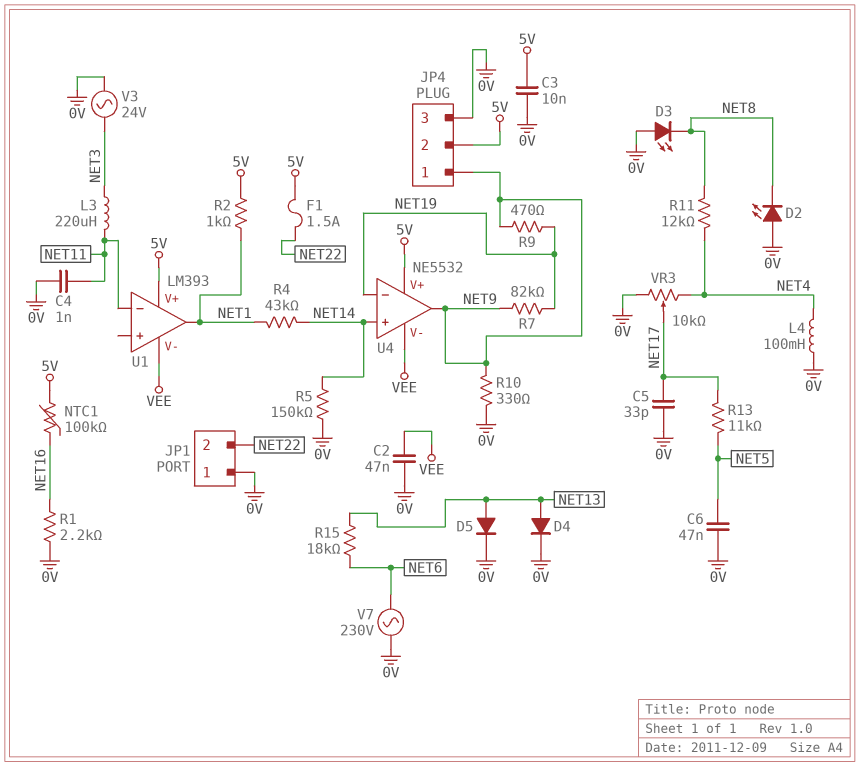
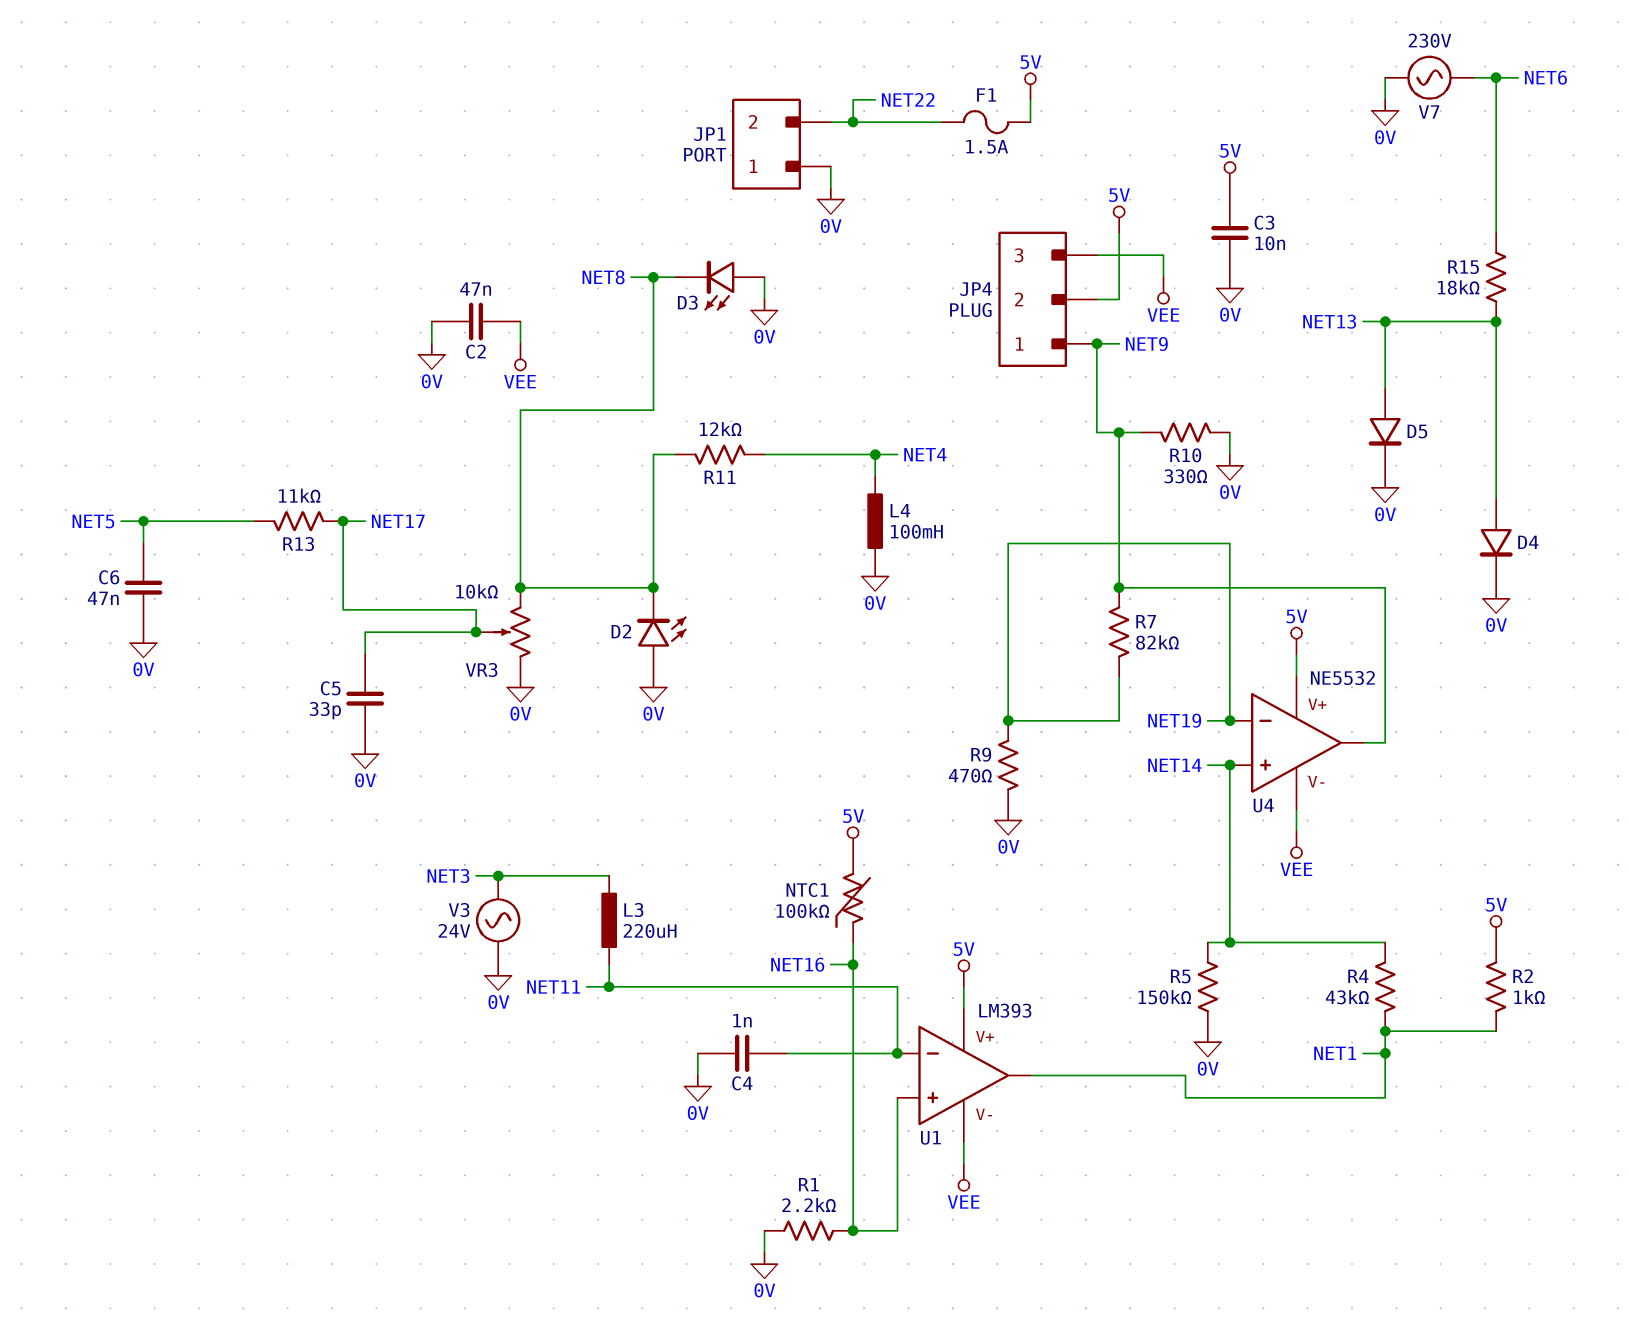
JP4 pin 3: 0V -> VEE
R9: 470 (NET9, NET19) -> 470 (0V, NET19)
U1 pin in+: none -> NET16
VR3: 10k (0V, NET4, wiper NET17) -> 10k (0V, NET8, wiper NET17)

